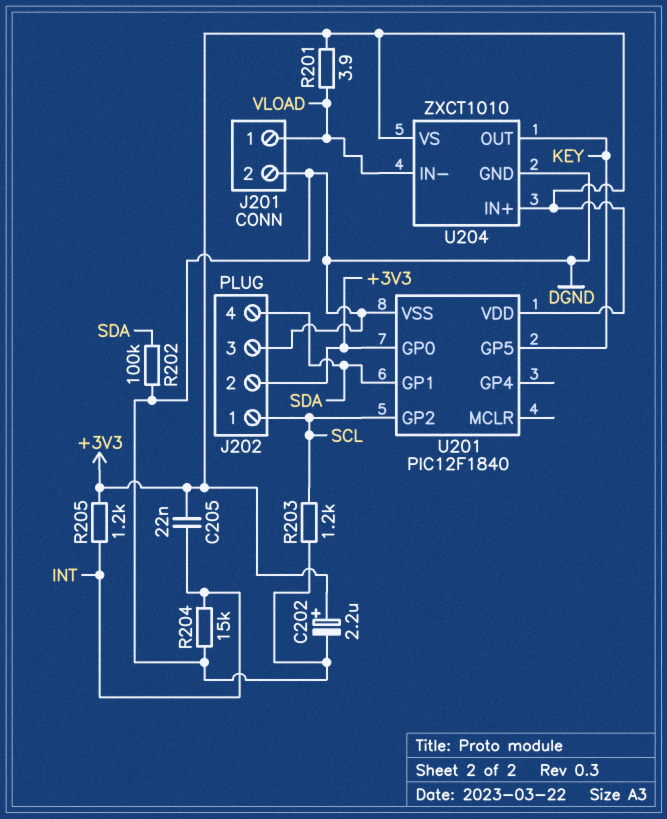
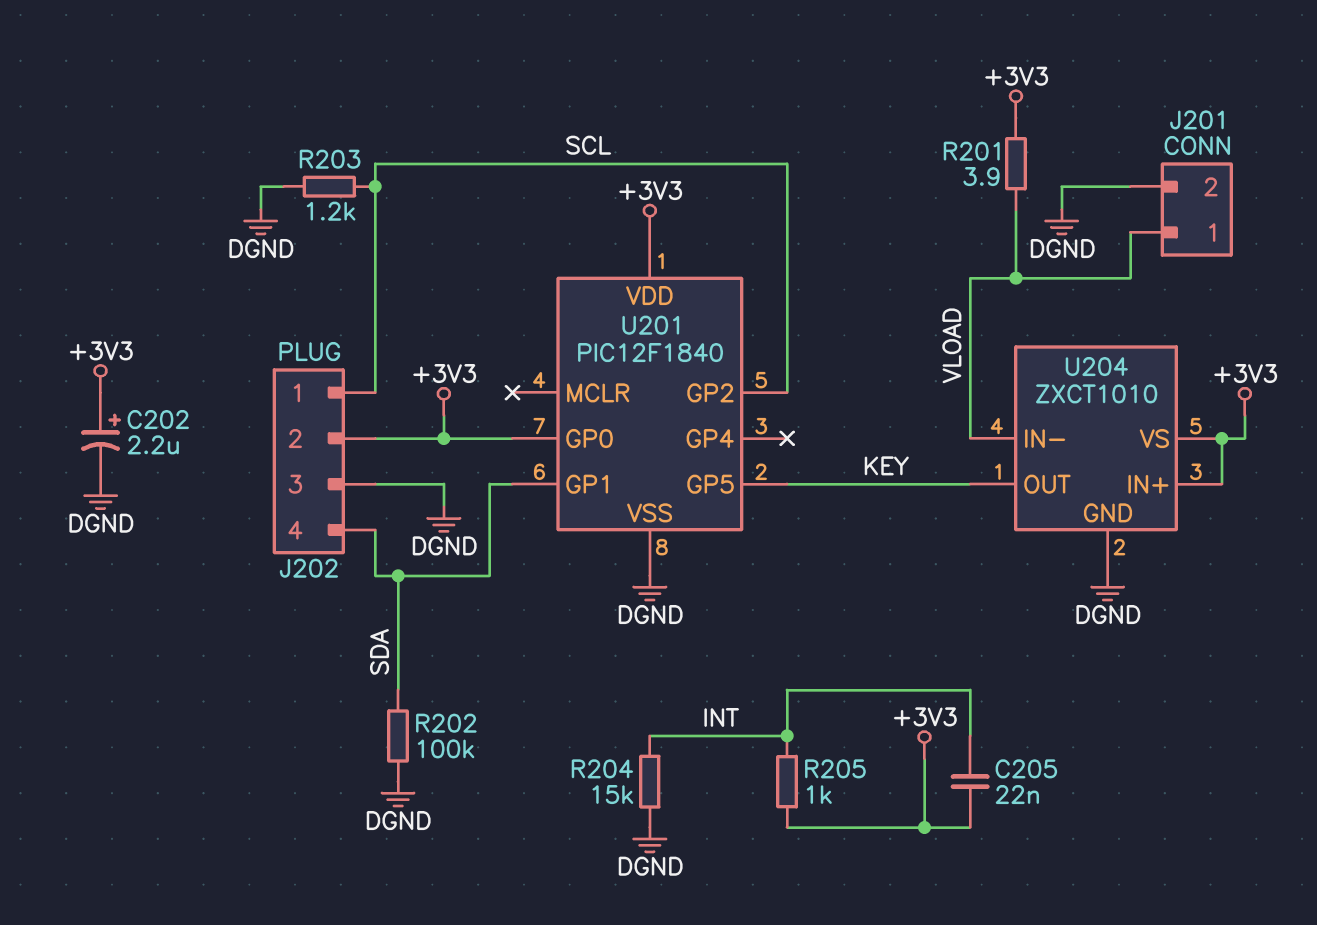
R205: 1.2k (+3V3, INT) -> 1k (+3V3, INT)

